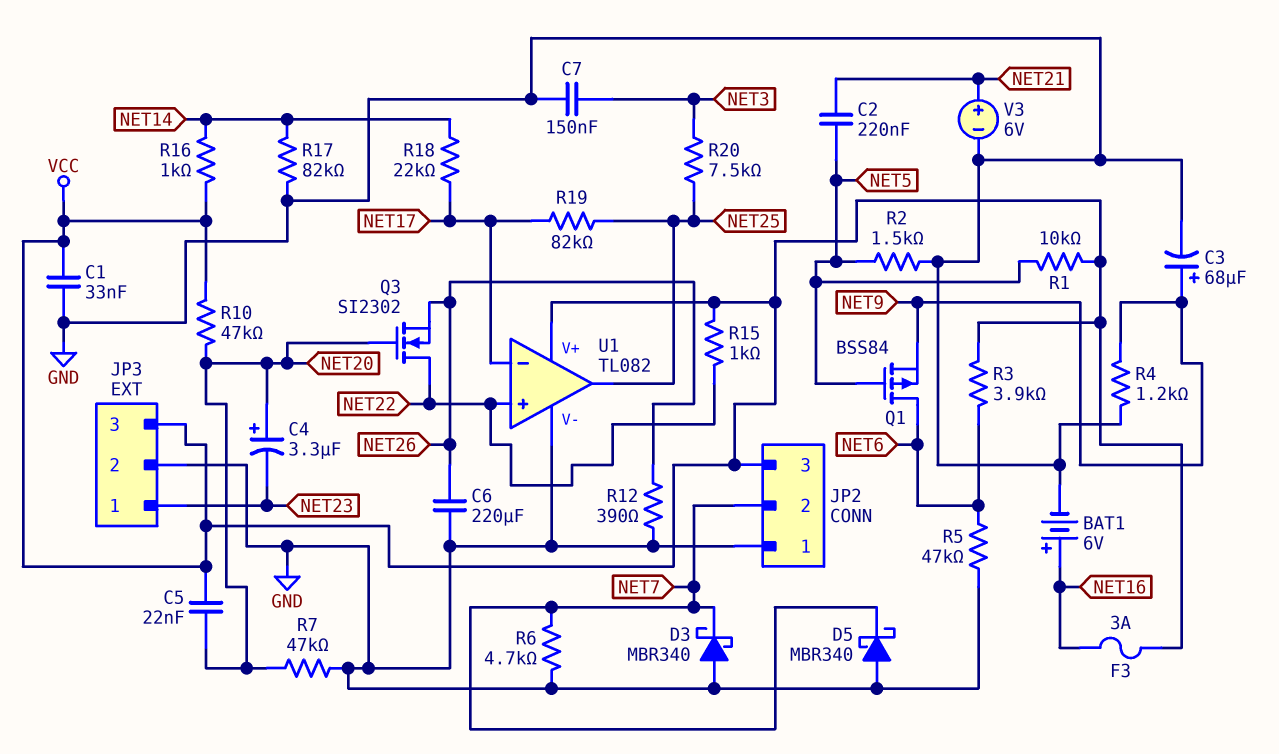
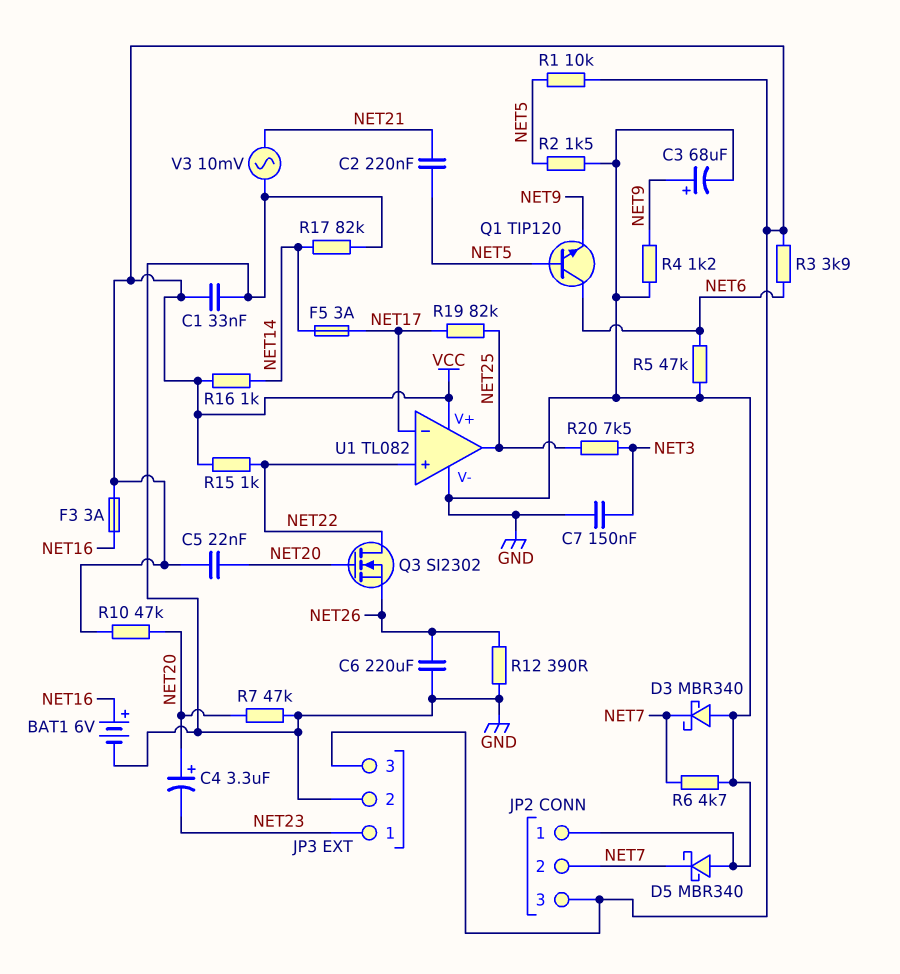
F5: none -> 3A (NET14, NET17)
Q1: PMOS BSS84 (G NET5, D NET6, S NET9) -> NPN TIP120 (B NET5, C NET6, E NET9)
R18: 22k (NET14, NET17) -> none
V3: 6V (plus NET21, minus GND) -> AC 10mV (GND, NET21)

